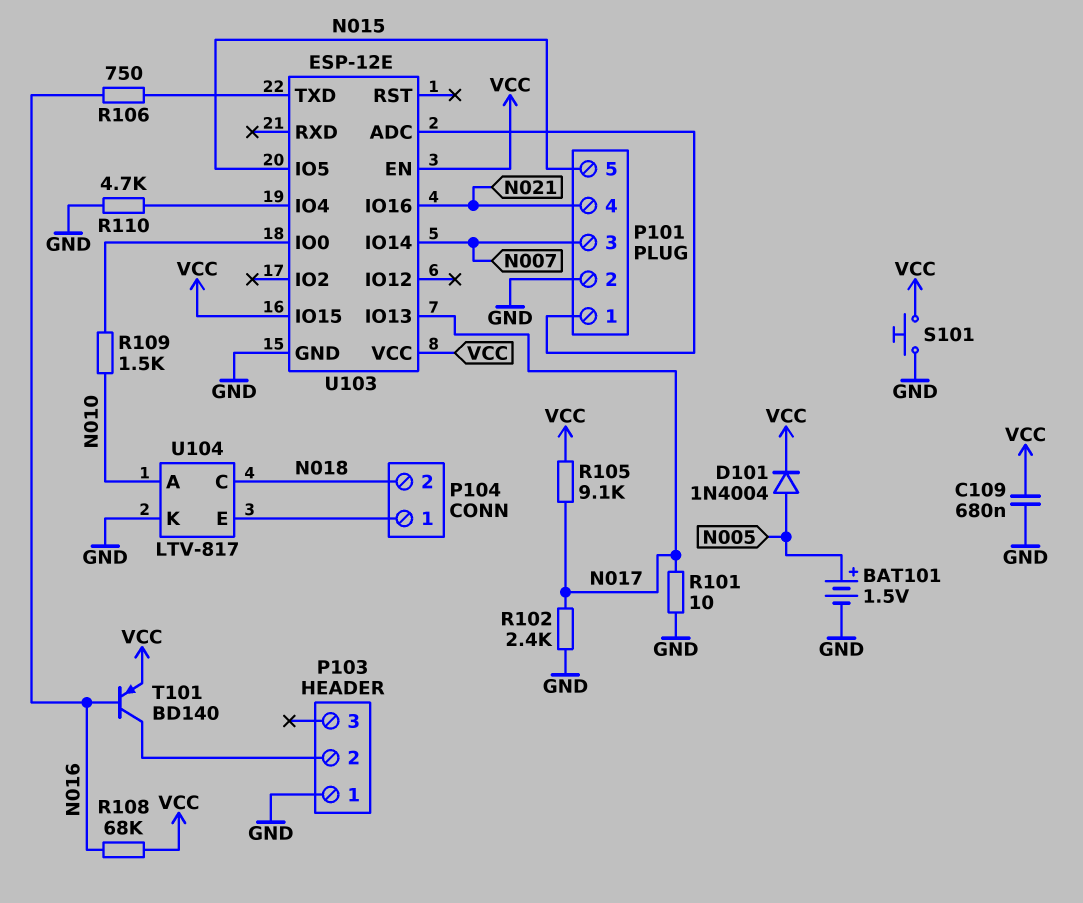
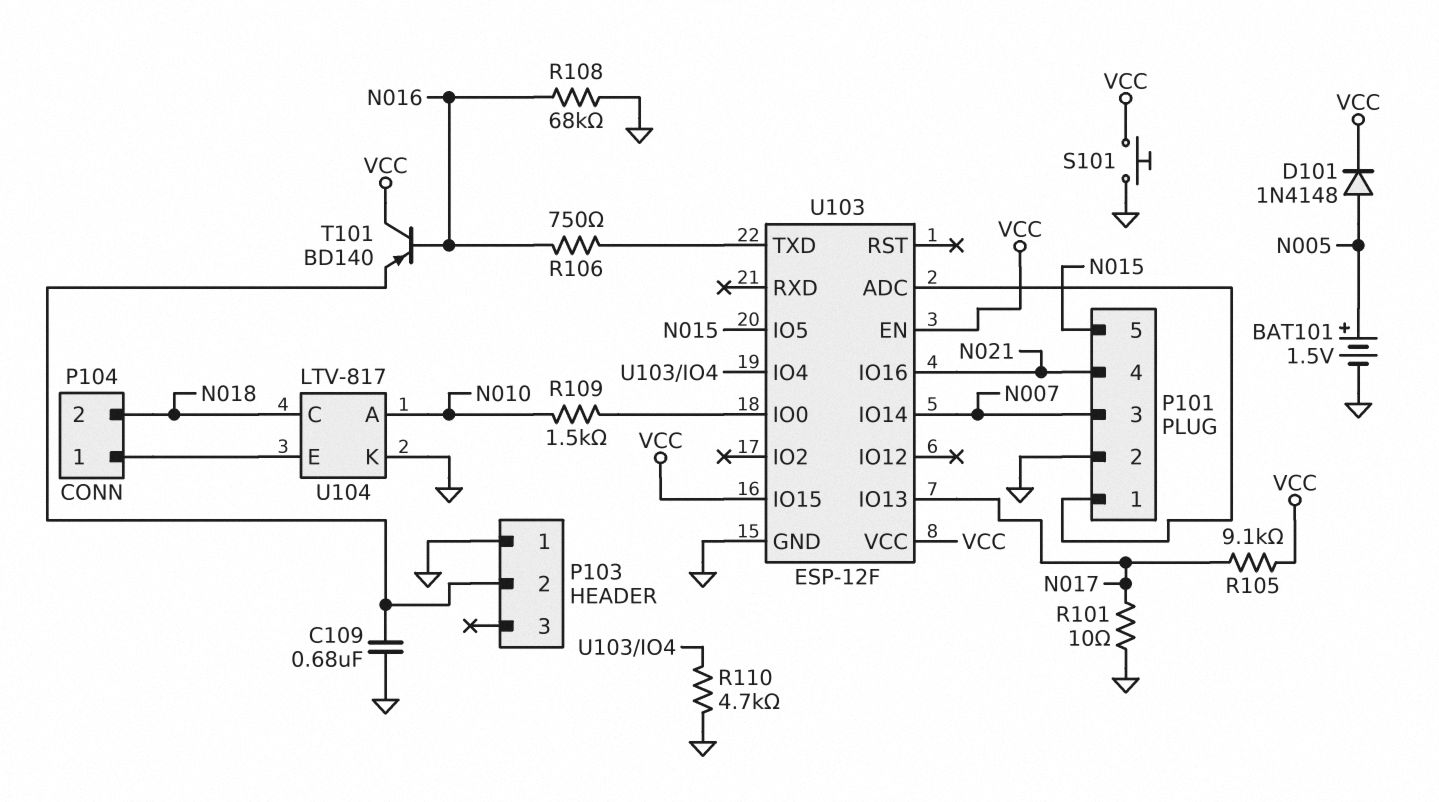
C109: 680nF (GND, VCC) -> 680nF (GND, P103/2)
D101: diode 1N4004 (A N005, K VCC) -> diode 1N4148 (A N005, K VCC)
R102: 2.4k (GND, N017) -> none
R108: 68k (N016, VCC) -> 68k (GND, N016)
T101: PNP BD140 (B N016, C P103/2, E VCC) -> PNP BD140 (B N016, C VCC, E P103/2)
U103: ESP-12E -> ESP-12F

